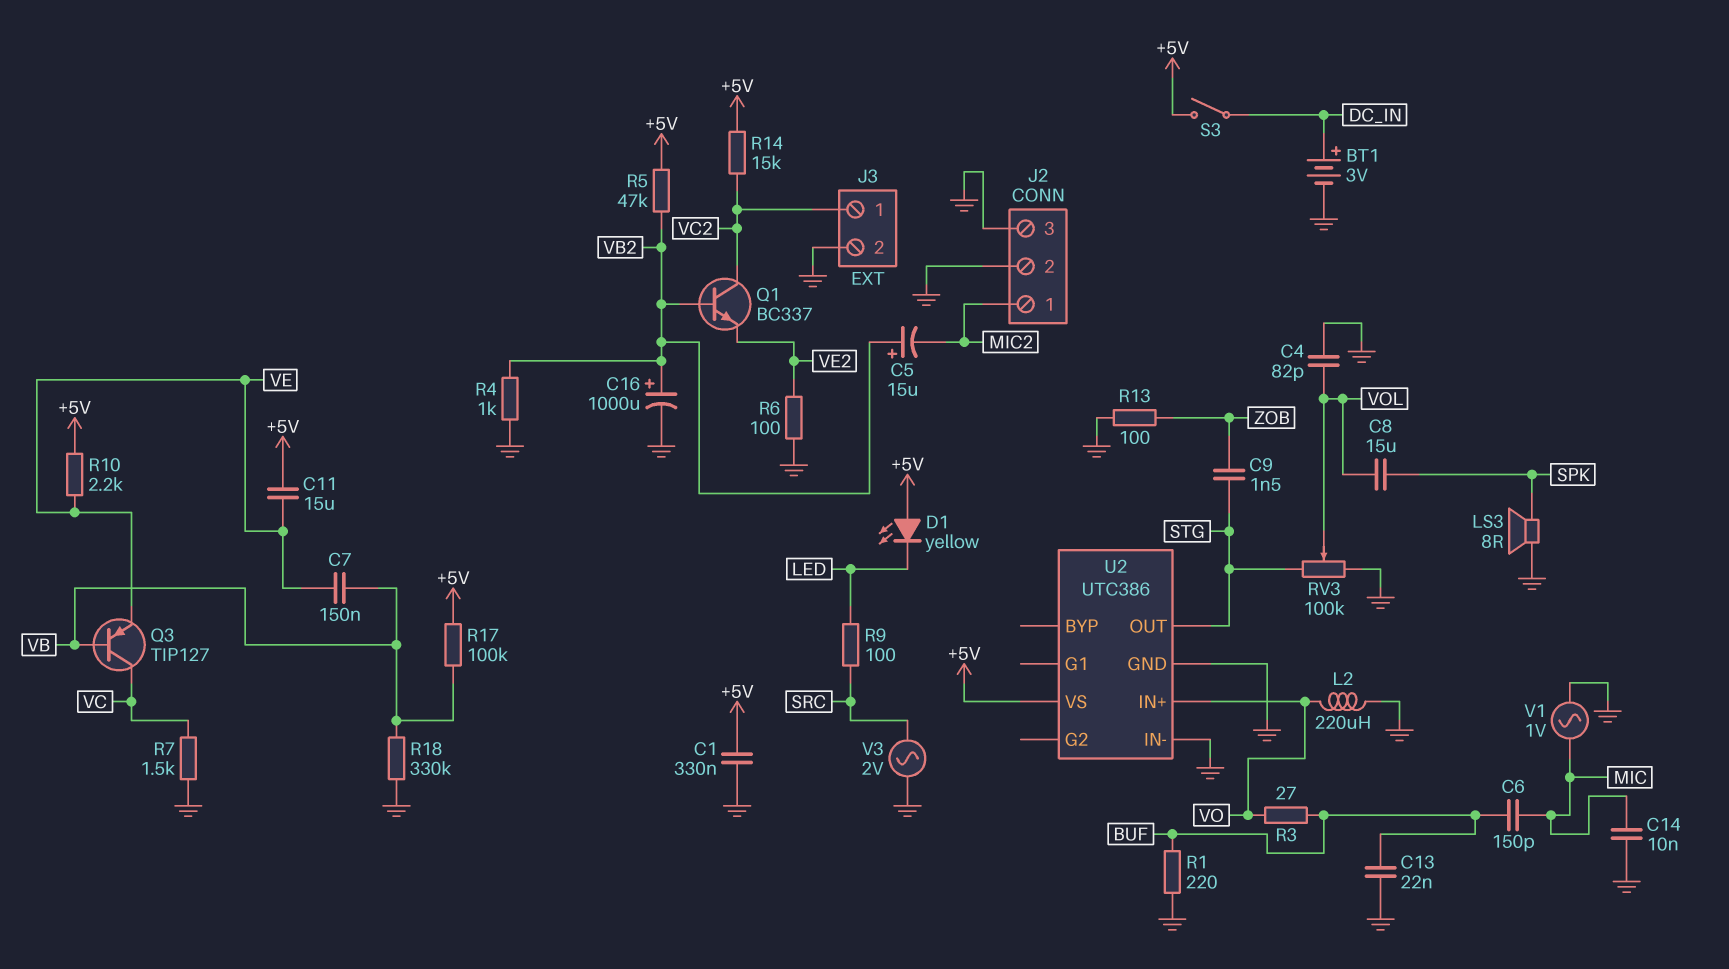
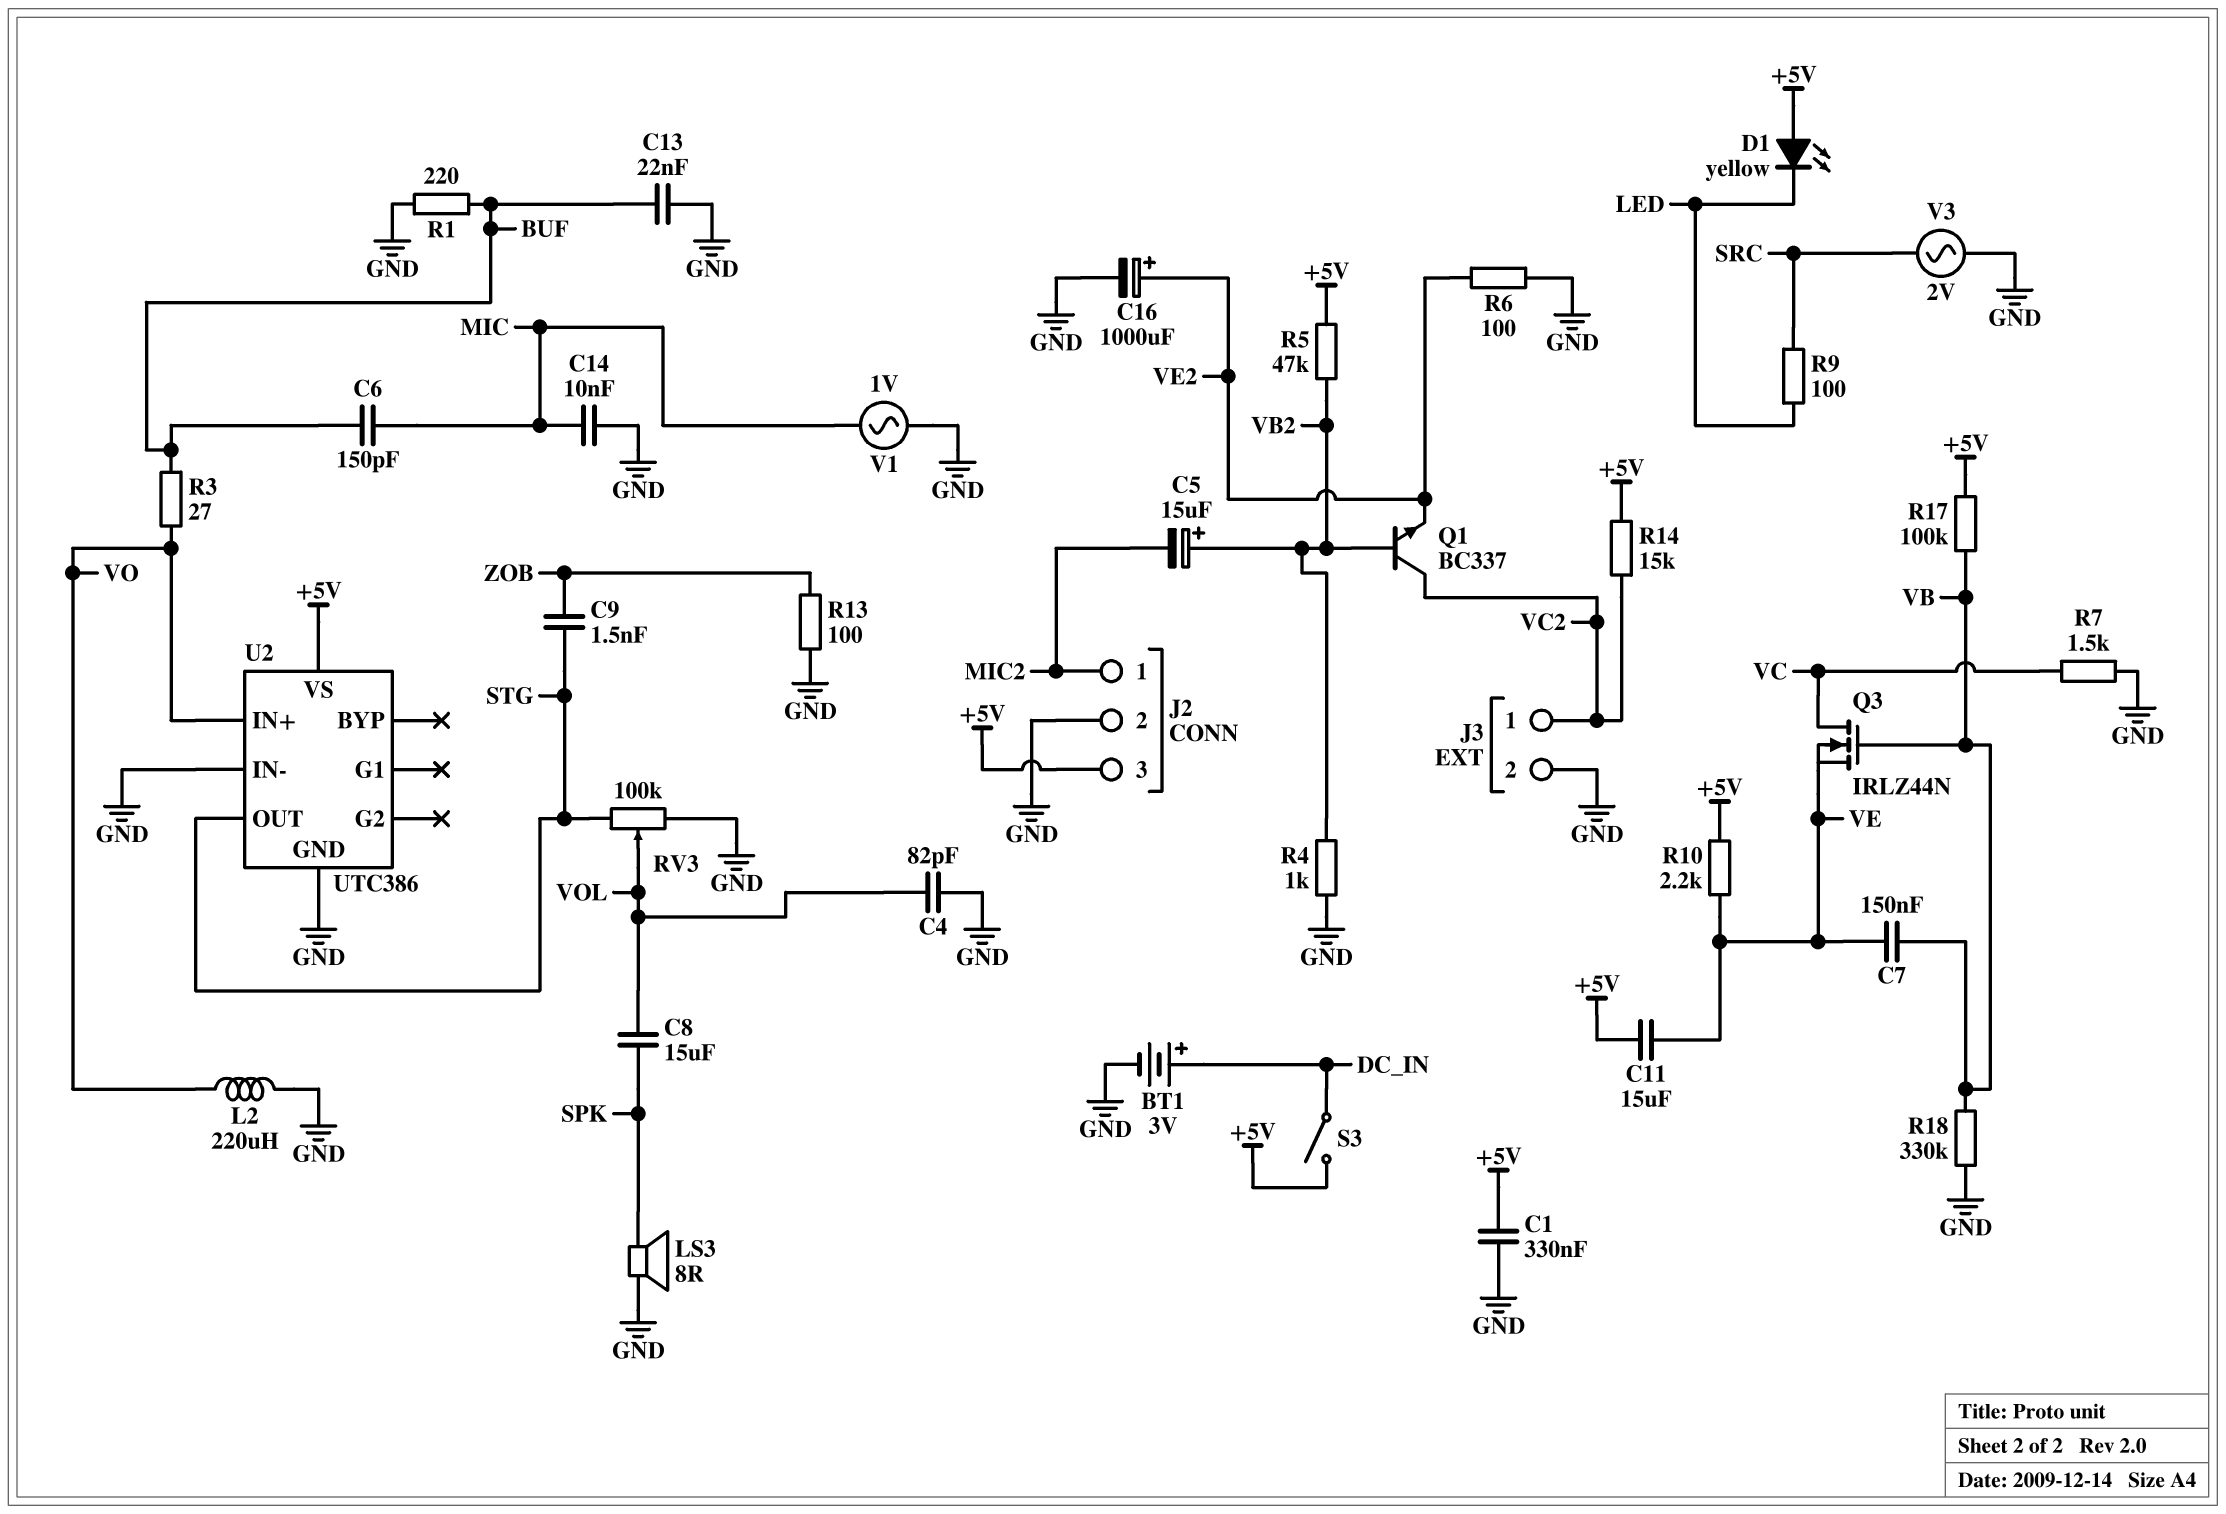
C16: 1000uF (plus VB2, minus GND) -> 1000uF (plus VE2, minus GND)
J2 pin 3: GND -> +5V
Q3: PNP TIP127 (B VB, C VC, E VE) -> NMOS IRLZ44N (G VB, D VC, S VE)

